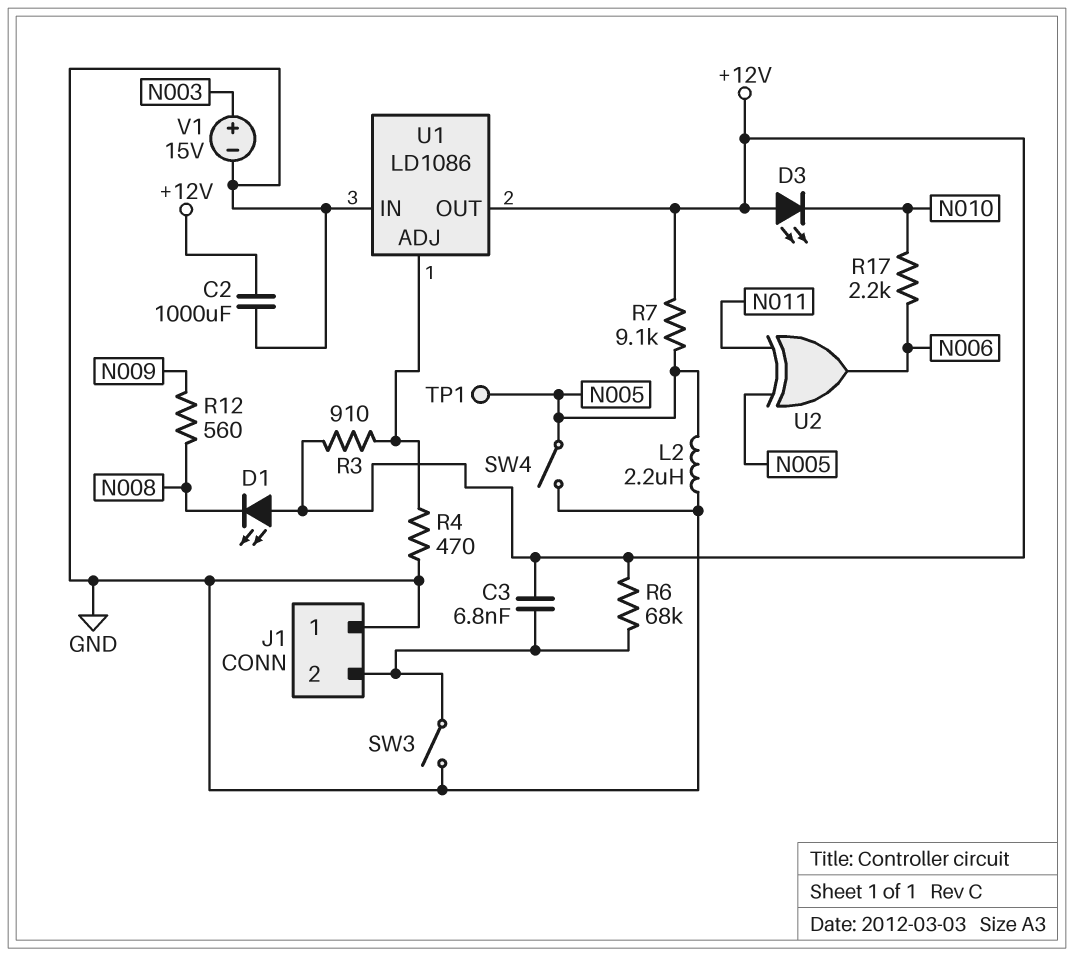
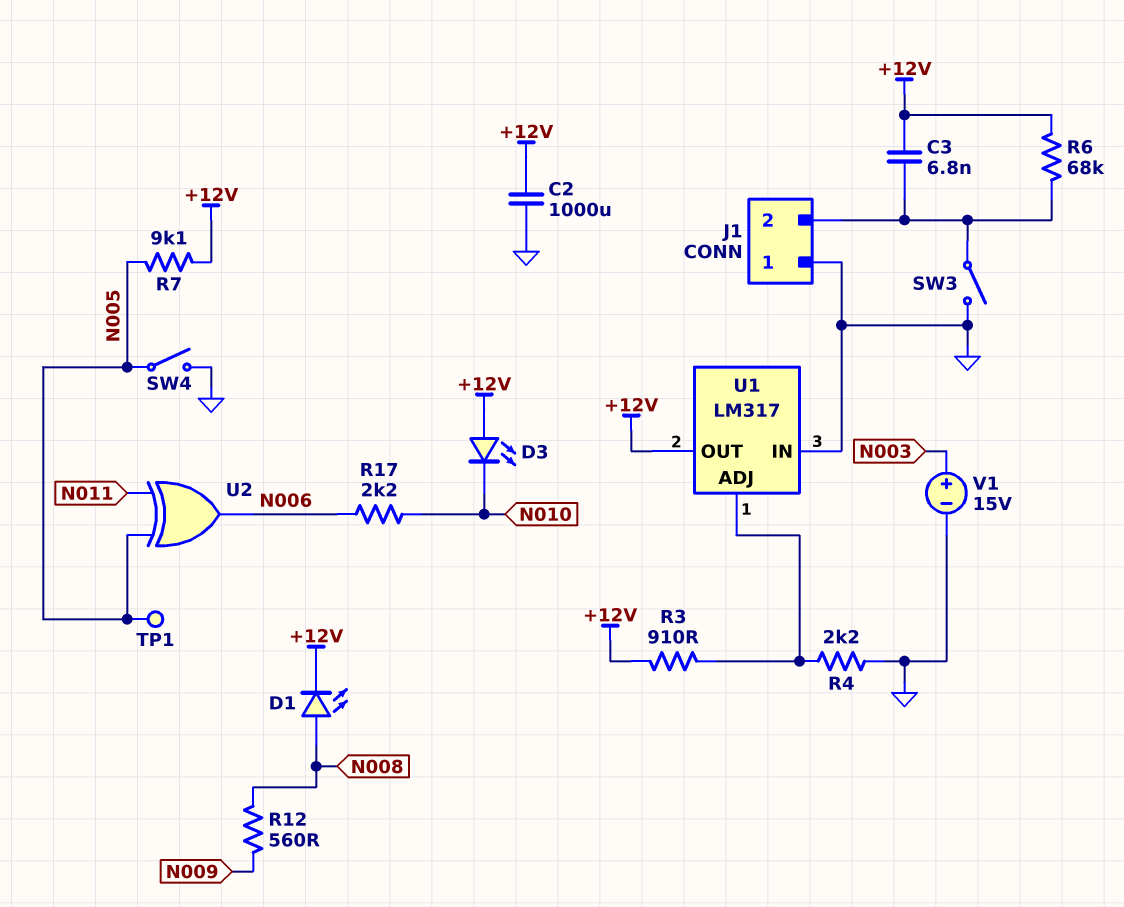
D1: LED (A +12V, K N008) -> LED (A N008, K +12V)
L2: 2.2uH (GND, N005) -> none
R4: 470 (GND, U1/ADJ) -> 2.2k (GND, U1/ADJ)
U1: LD1086 -> LM317

